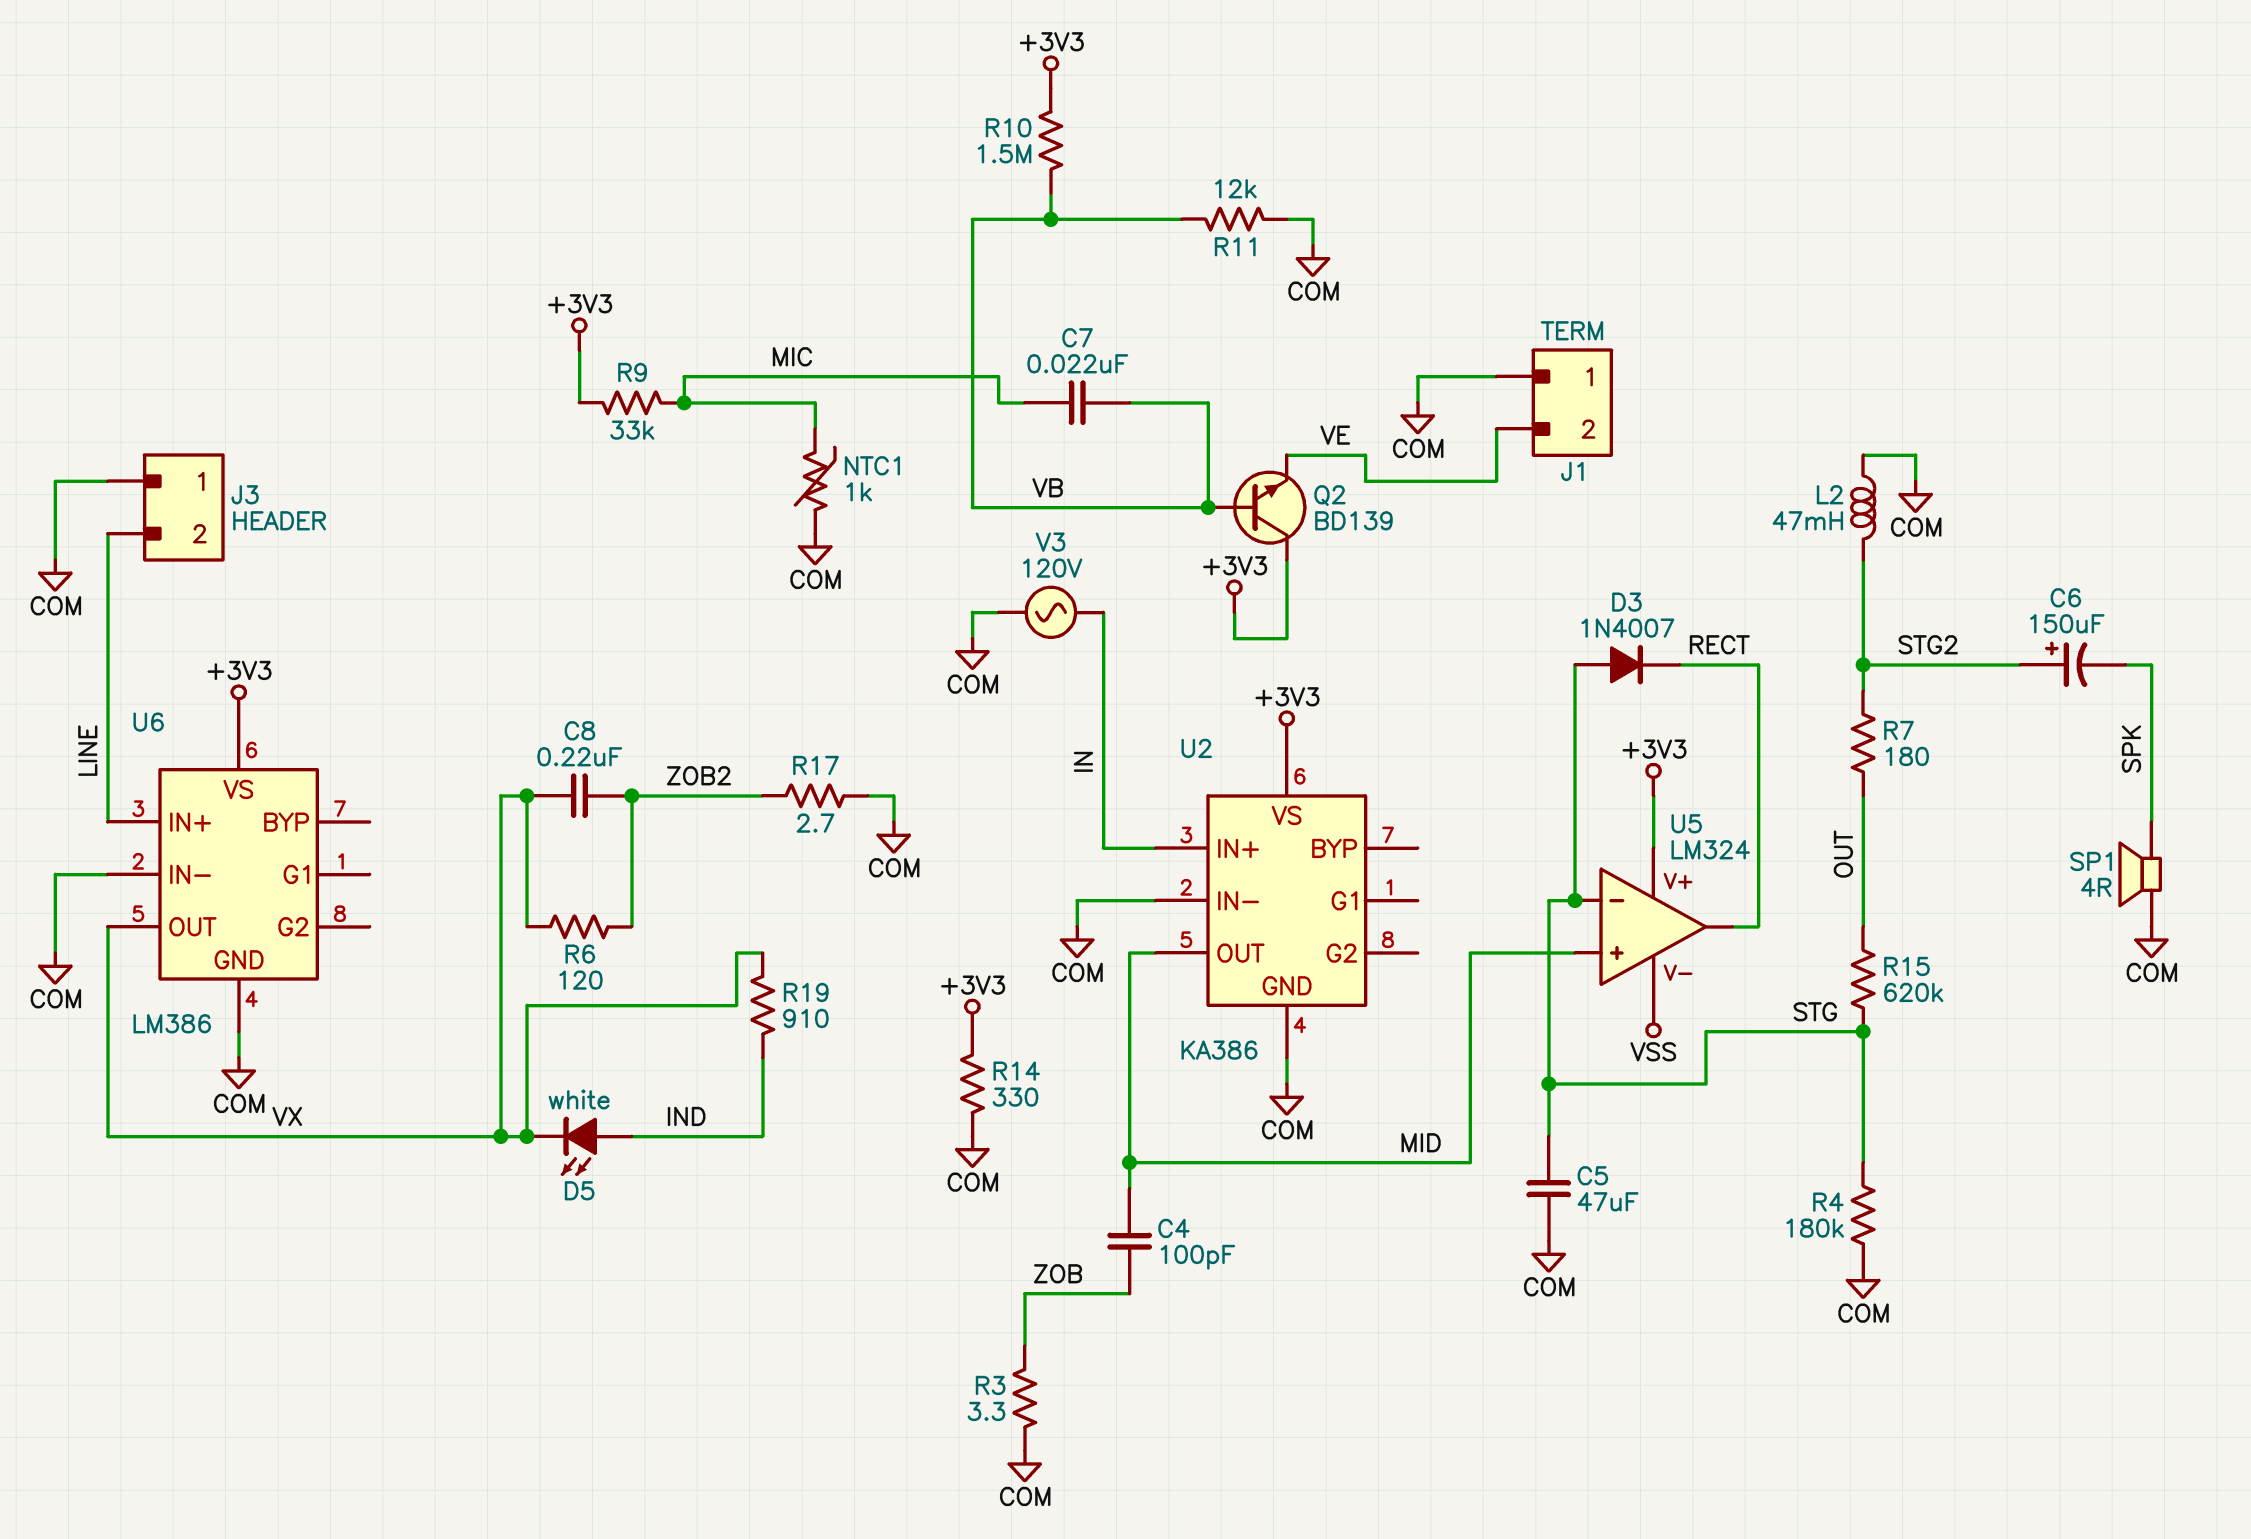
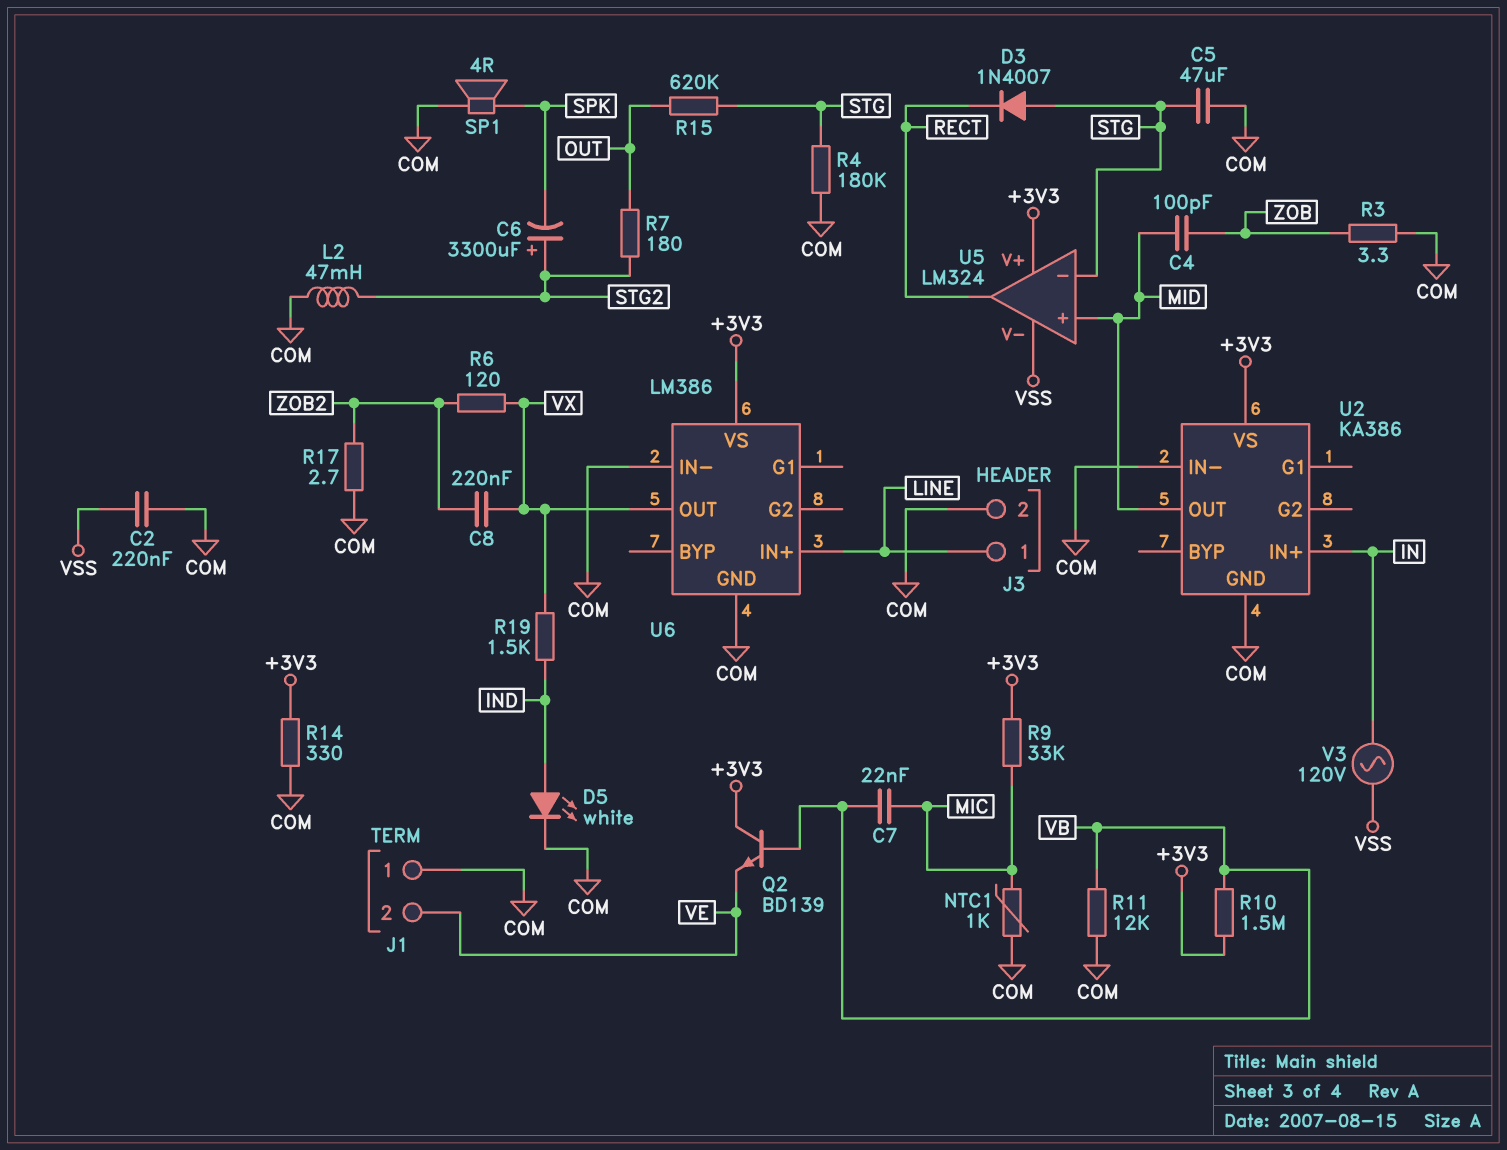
C2: none -> 220nF (COM, VSS)
C6: 150uF (plus STG2, minus SPK) -> 3300uF (plus STG2, minus SPK)
D5: LED white (A IND, K VX) -> LED white (A IND, K COM)
J3 pin 1: COM -> LINE
J3 pin 2: LINE -> COM
R19: 910 (IND, VX) -> 1.5k (IND, VX)
V3: AC 120V (COM, IN) -> AC 120V (IN, VSS)

